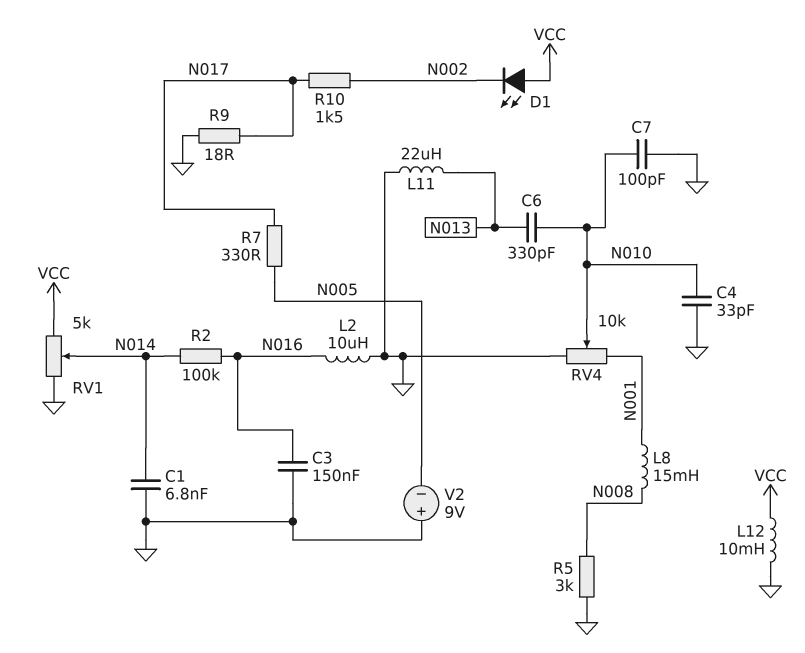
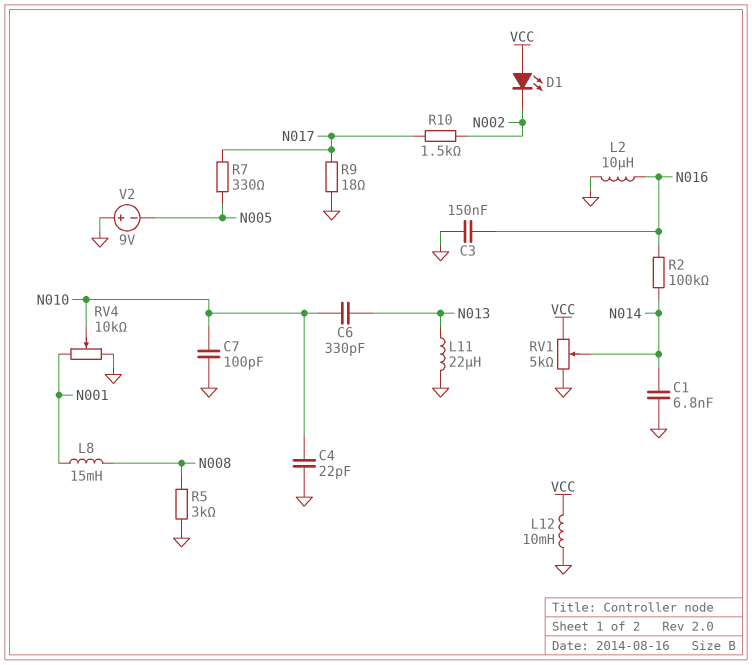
C4: 33pF (GND, N010) -> 22pF (GND, N010)

